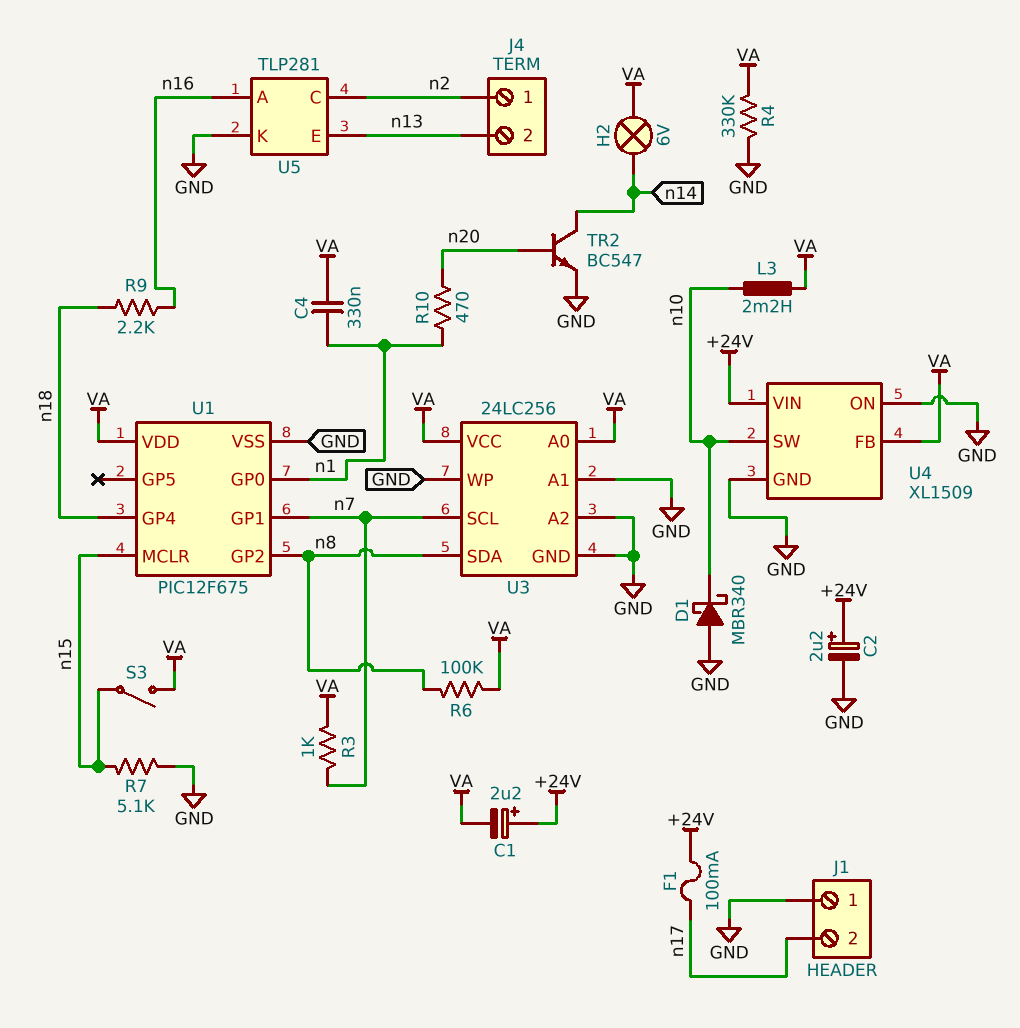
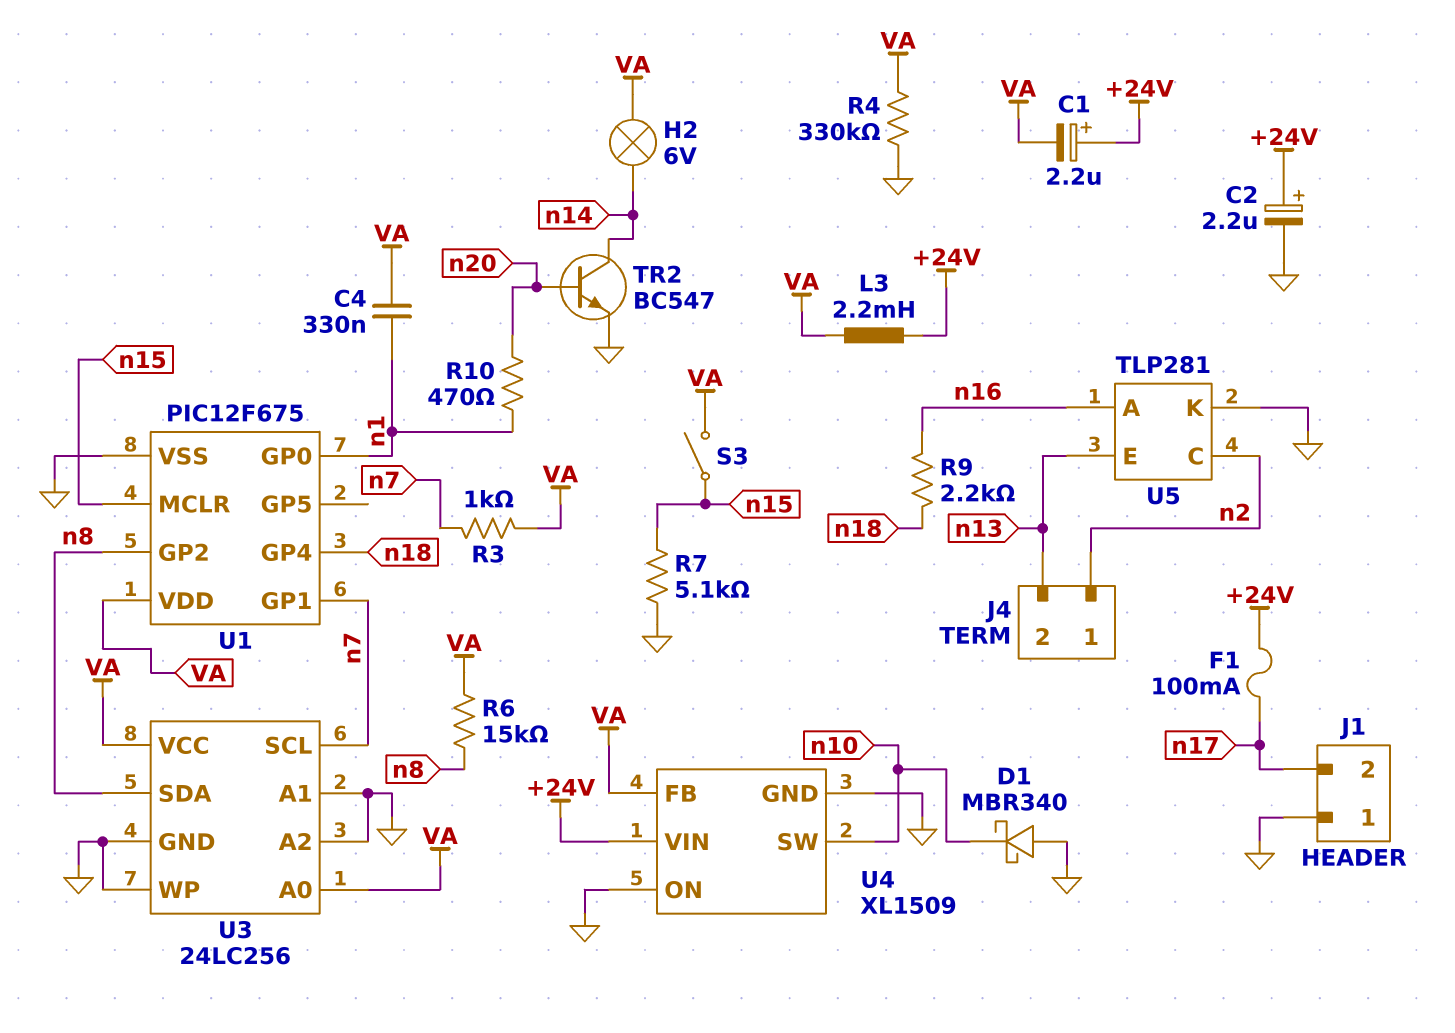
L3: 2.2mH (VA, n10) -> 2.2mH (+24V, VA)
R6: 100k (VA, n8) -> 15k (VA, n8)

